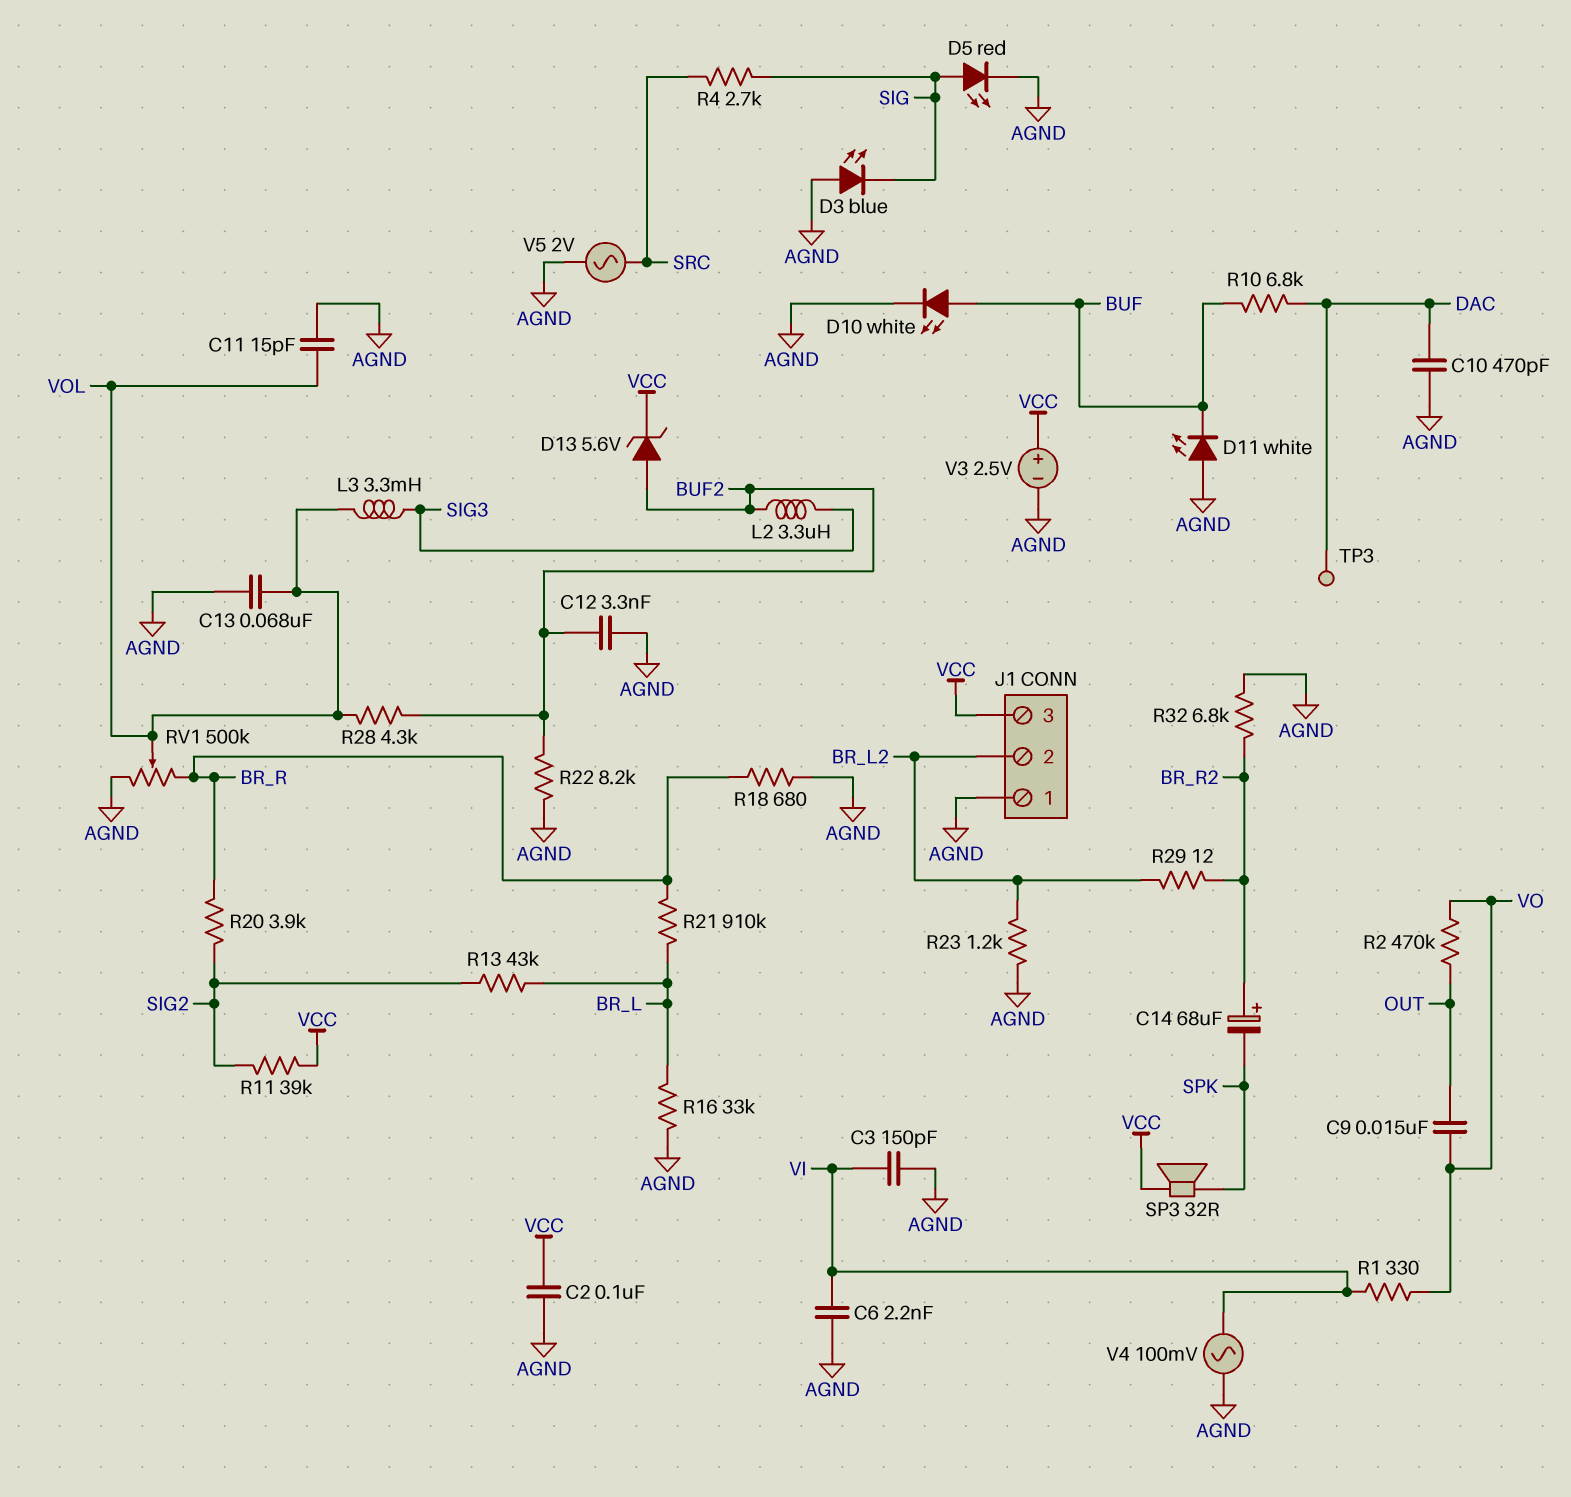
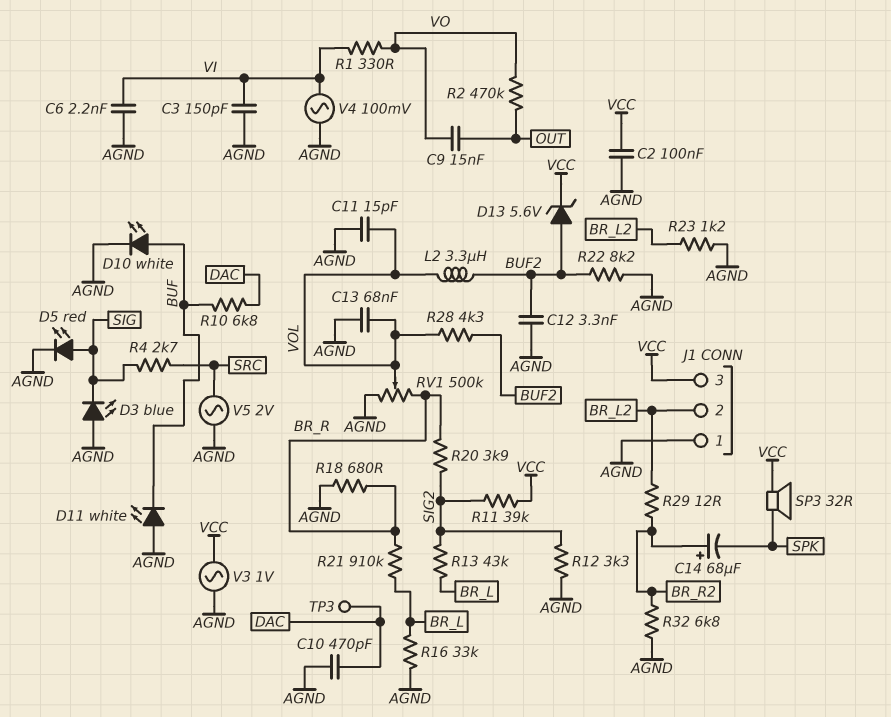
L2: 3.3uH (BUF2, SIG3) -> 3.3uH (BUF2, VOL)
L3: 3.3mH (SIG3, VOL) -> none
R12: none -> 3.3k (AGND, SIG2)
V3: 2.5V (plus VCC, minus AGND) -> AC 1V (AGND, VCC)

